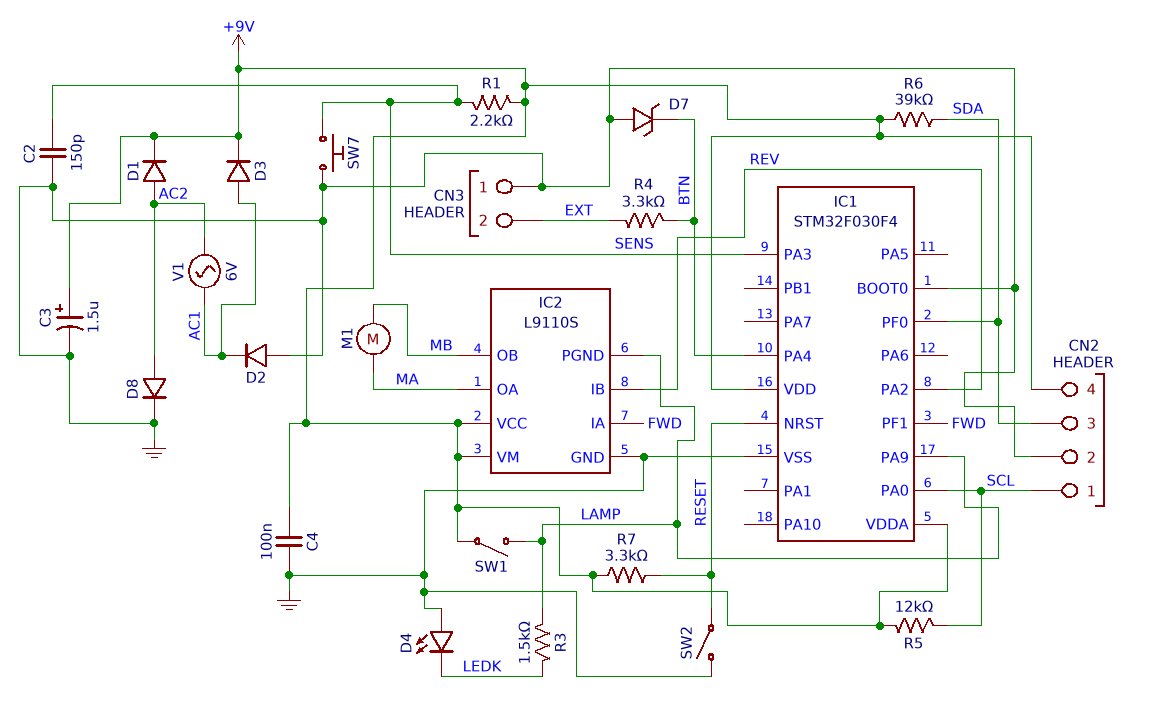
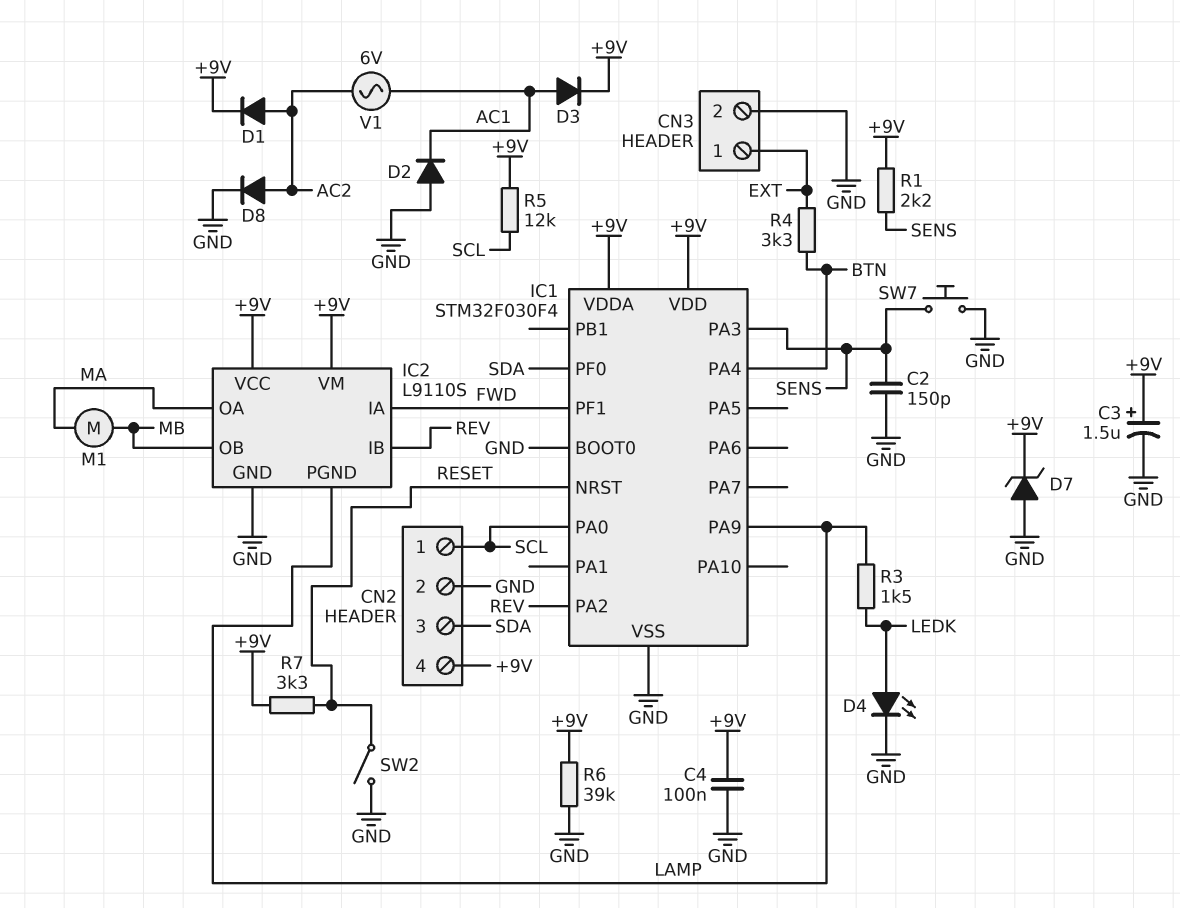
CN3 pin 1: GND -> EXT
CN3 pin 2: EXT -> GND
D4: LED (A GND, K LEDK) -> LED (A LEDK, K GND)
D7: zener (A GND, K BTN) -> zener (A GND, K +9V)
R6: 39k (+9V, SDA) -> 39k (+9V, GND)
SW1: switch (+9V, LAMP) -> none

